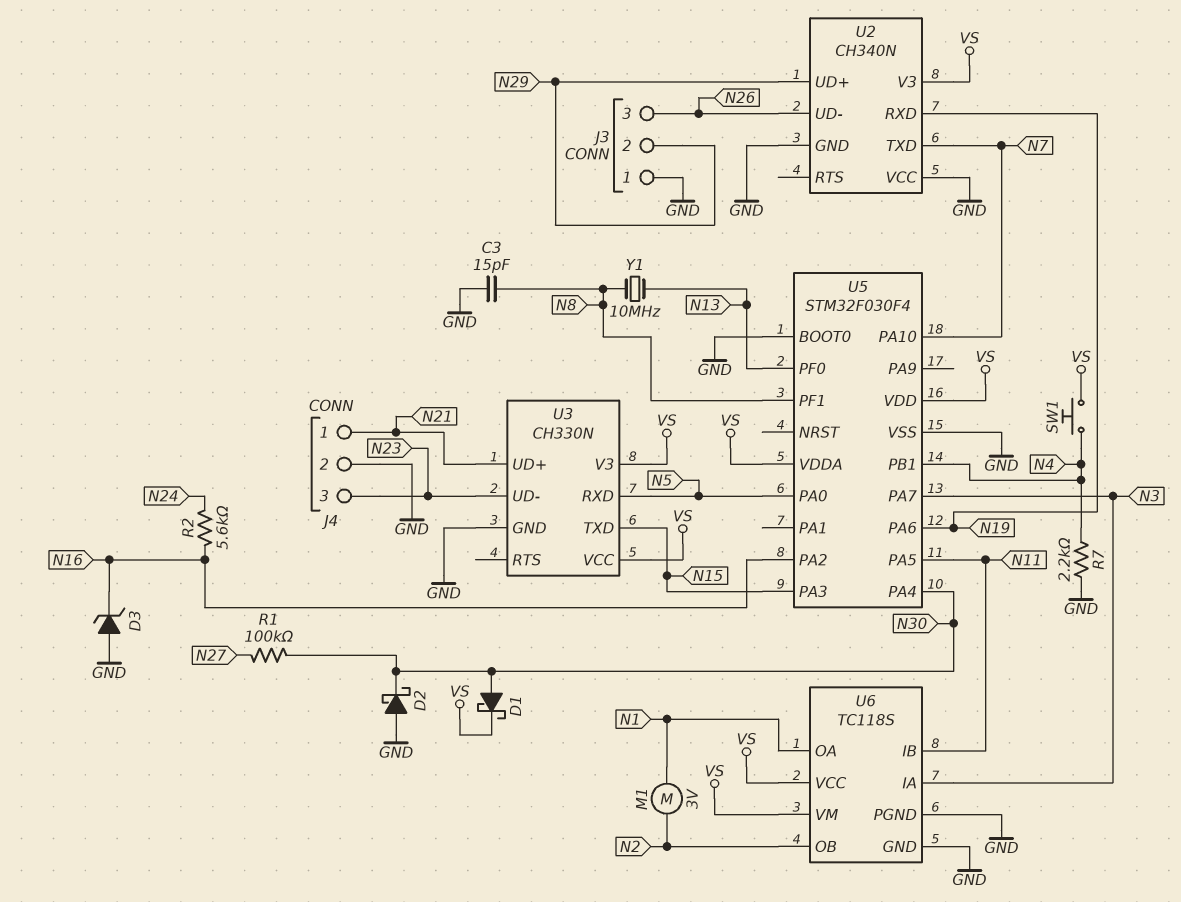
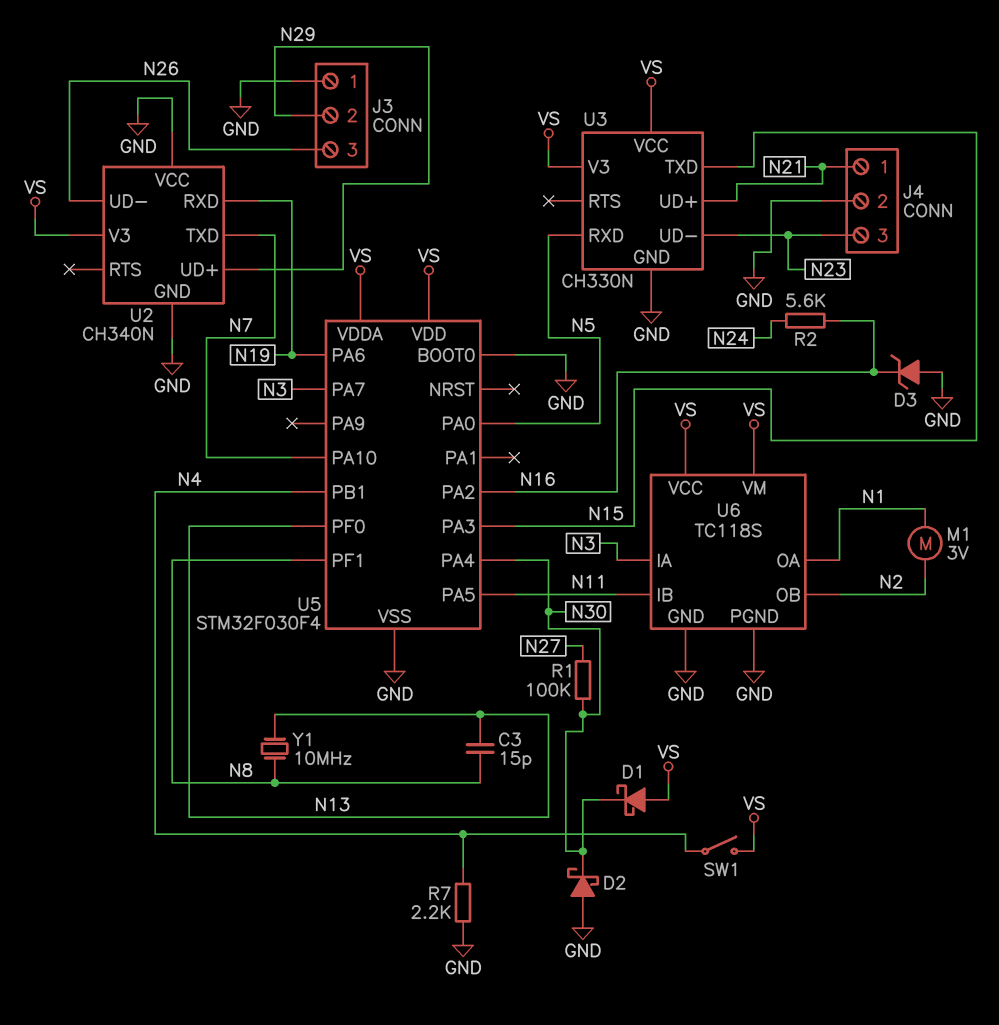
C3: 15pF (GND, N8) -> 15pF (N8, N13)
D1: schottky (A N30, K VS) -> schottky (A VS, K N30)
SW1: button (N4, VS) -> switch (N4, VS)

